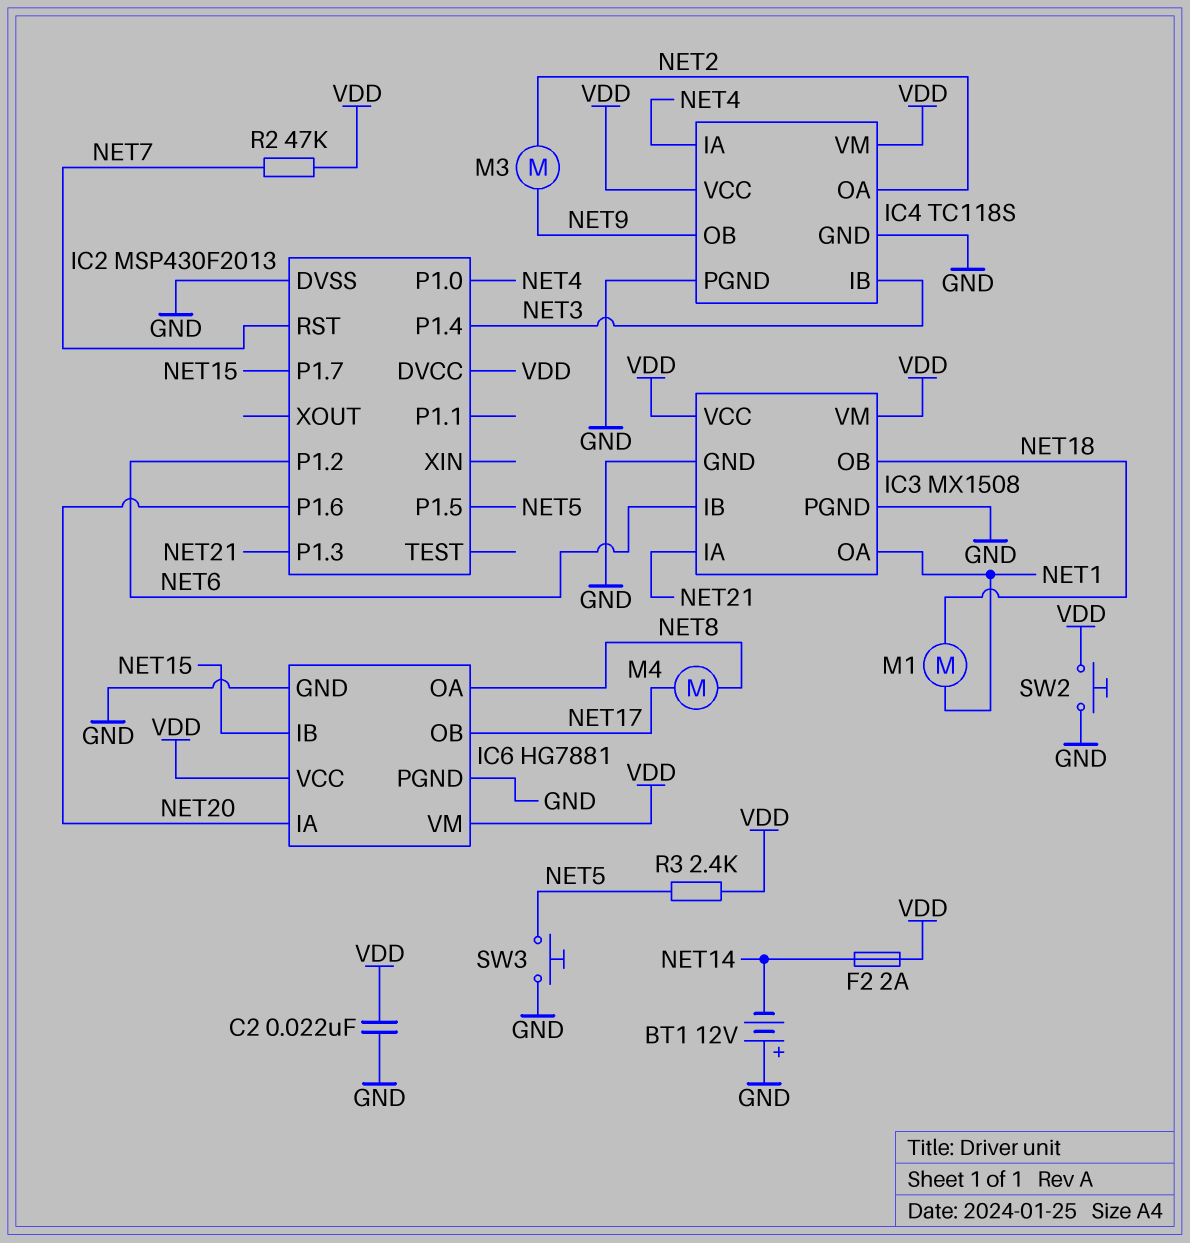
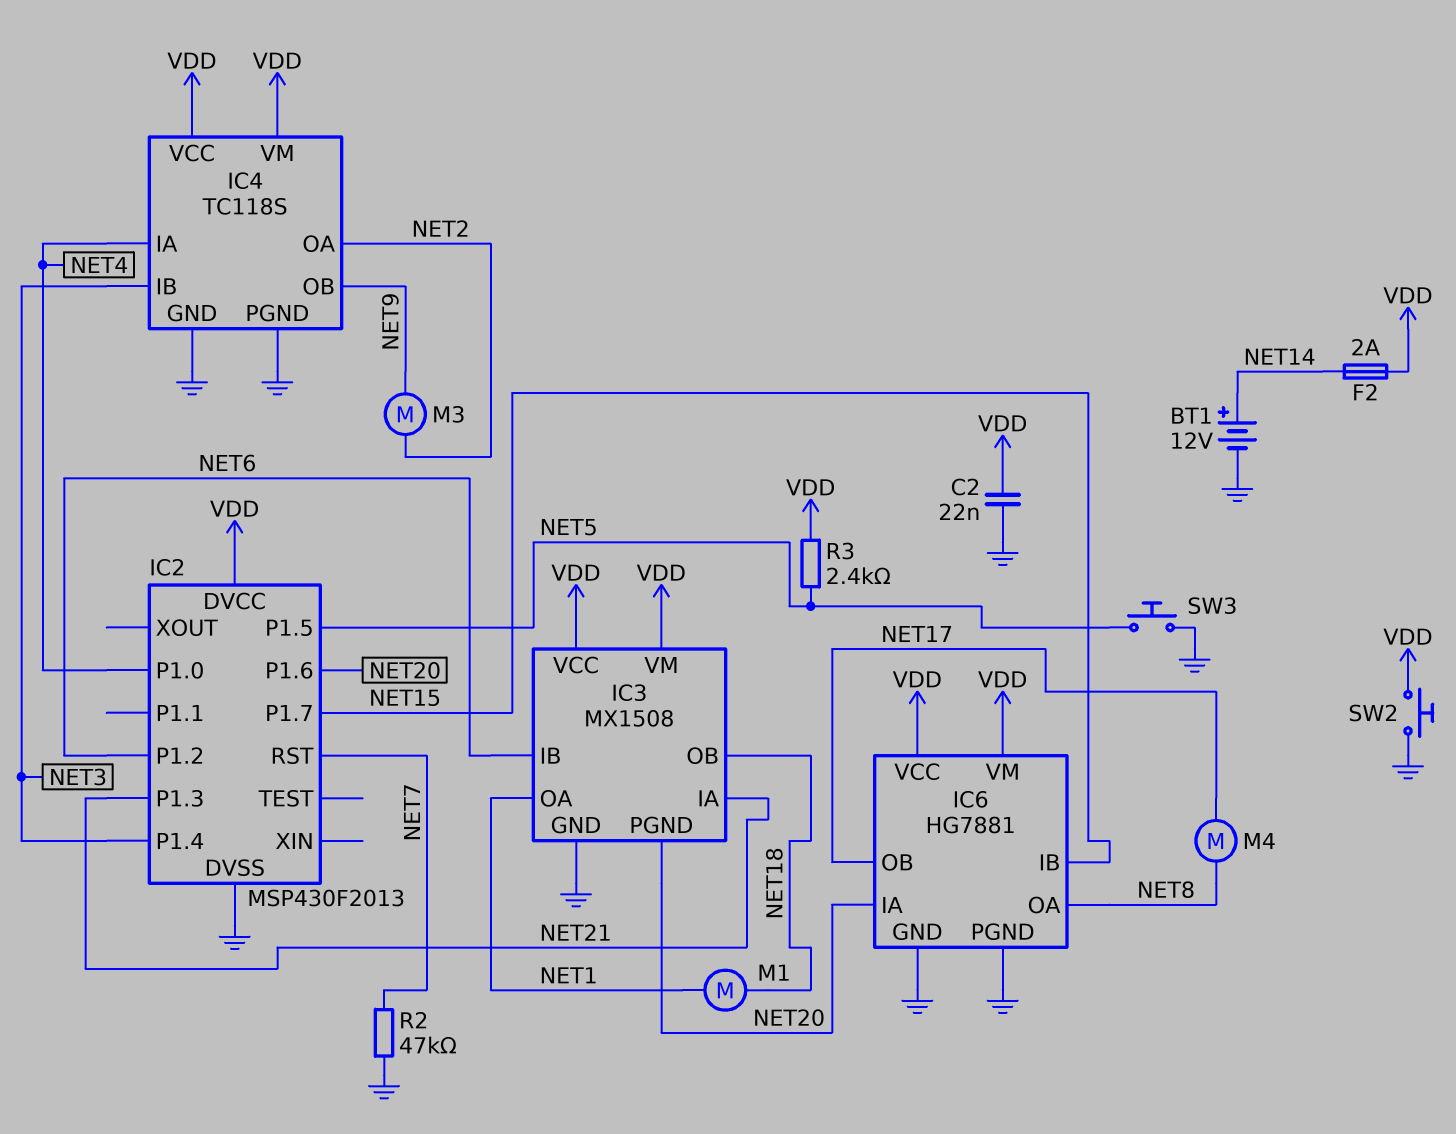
BT1: 12V (plus GND, minus NET14) -> 12V (plus NET14, minus GND)
IC3 pin PGND: GND -> NET20
R2: 47k (NET7, VDD) -> 47k (GND, NET7)

